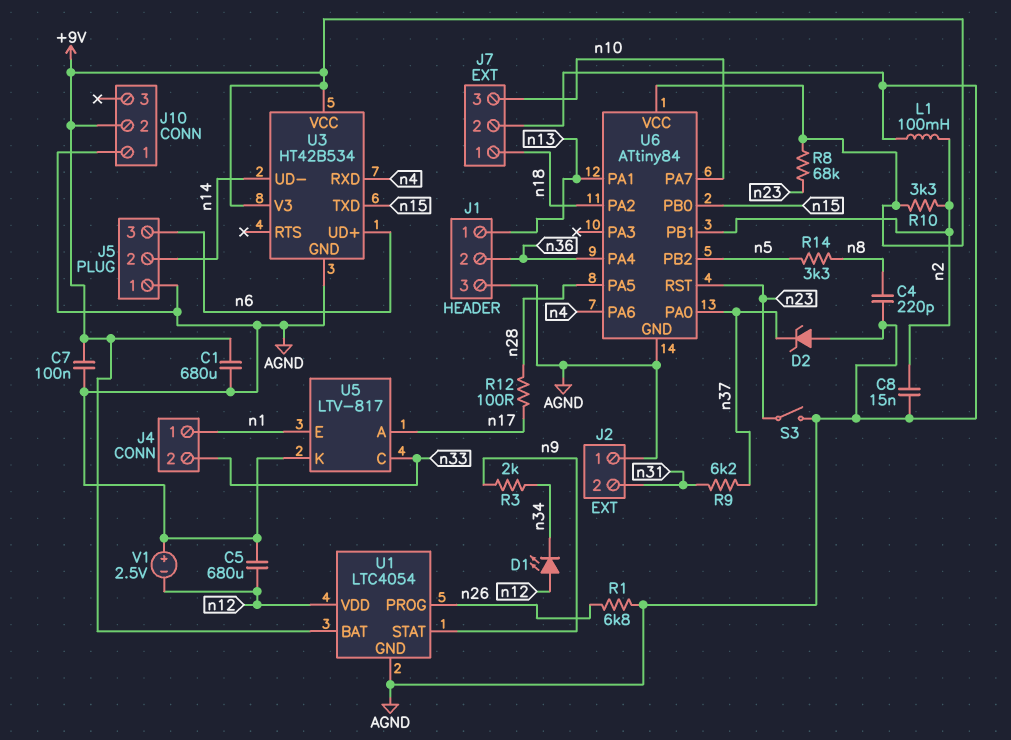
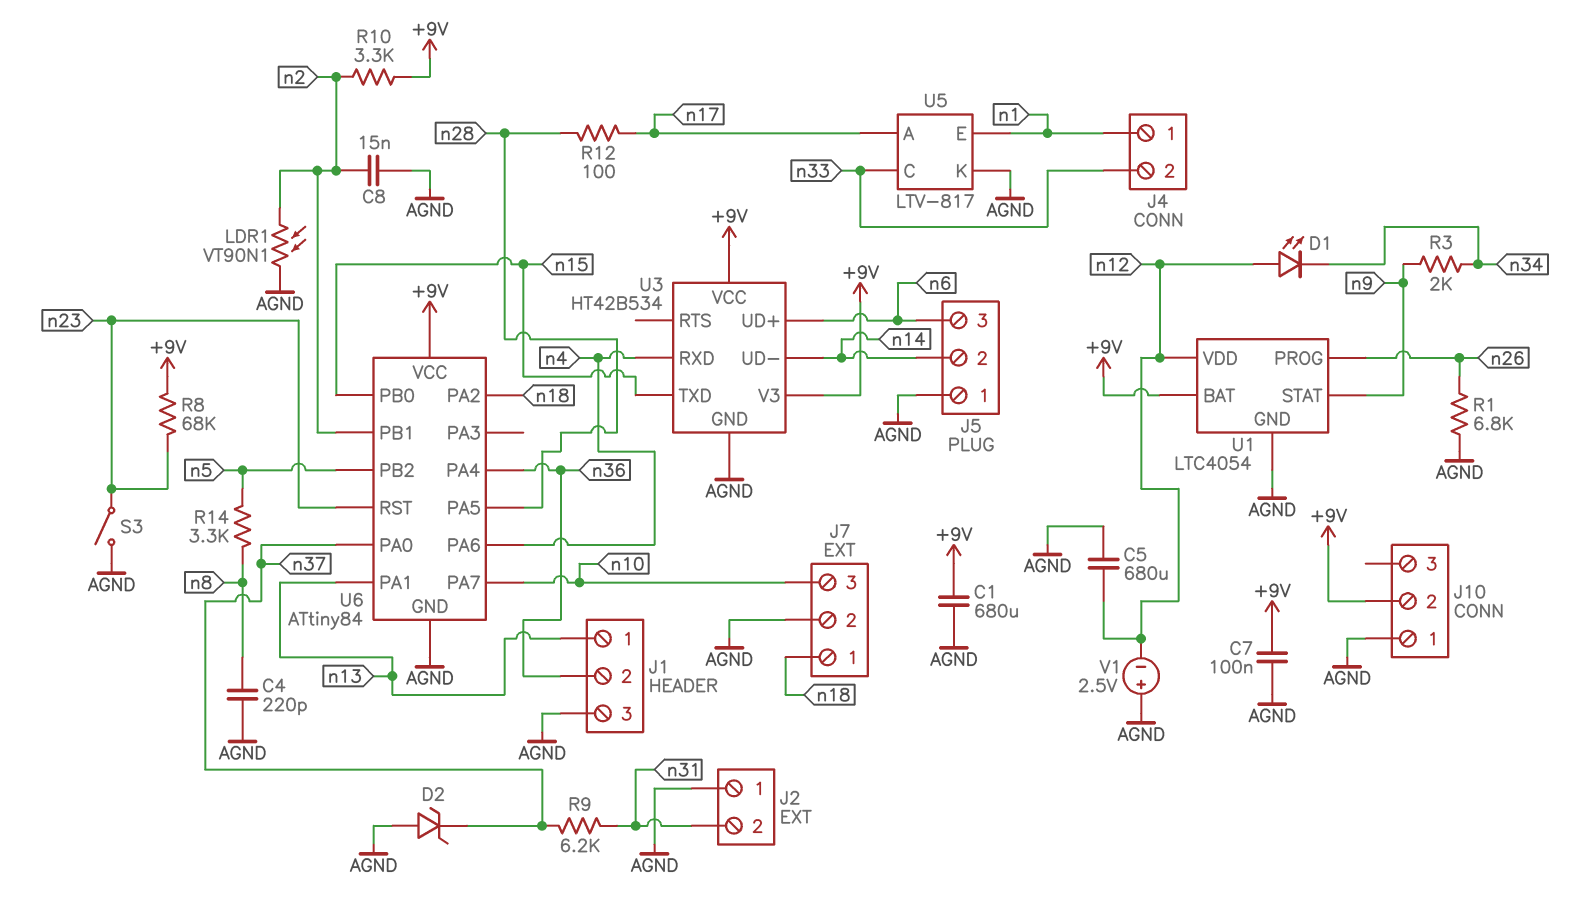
L1: 100mH (AGND, n2) -> none
LDR1: none -> VT90N1 (AGND, n2)

